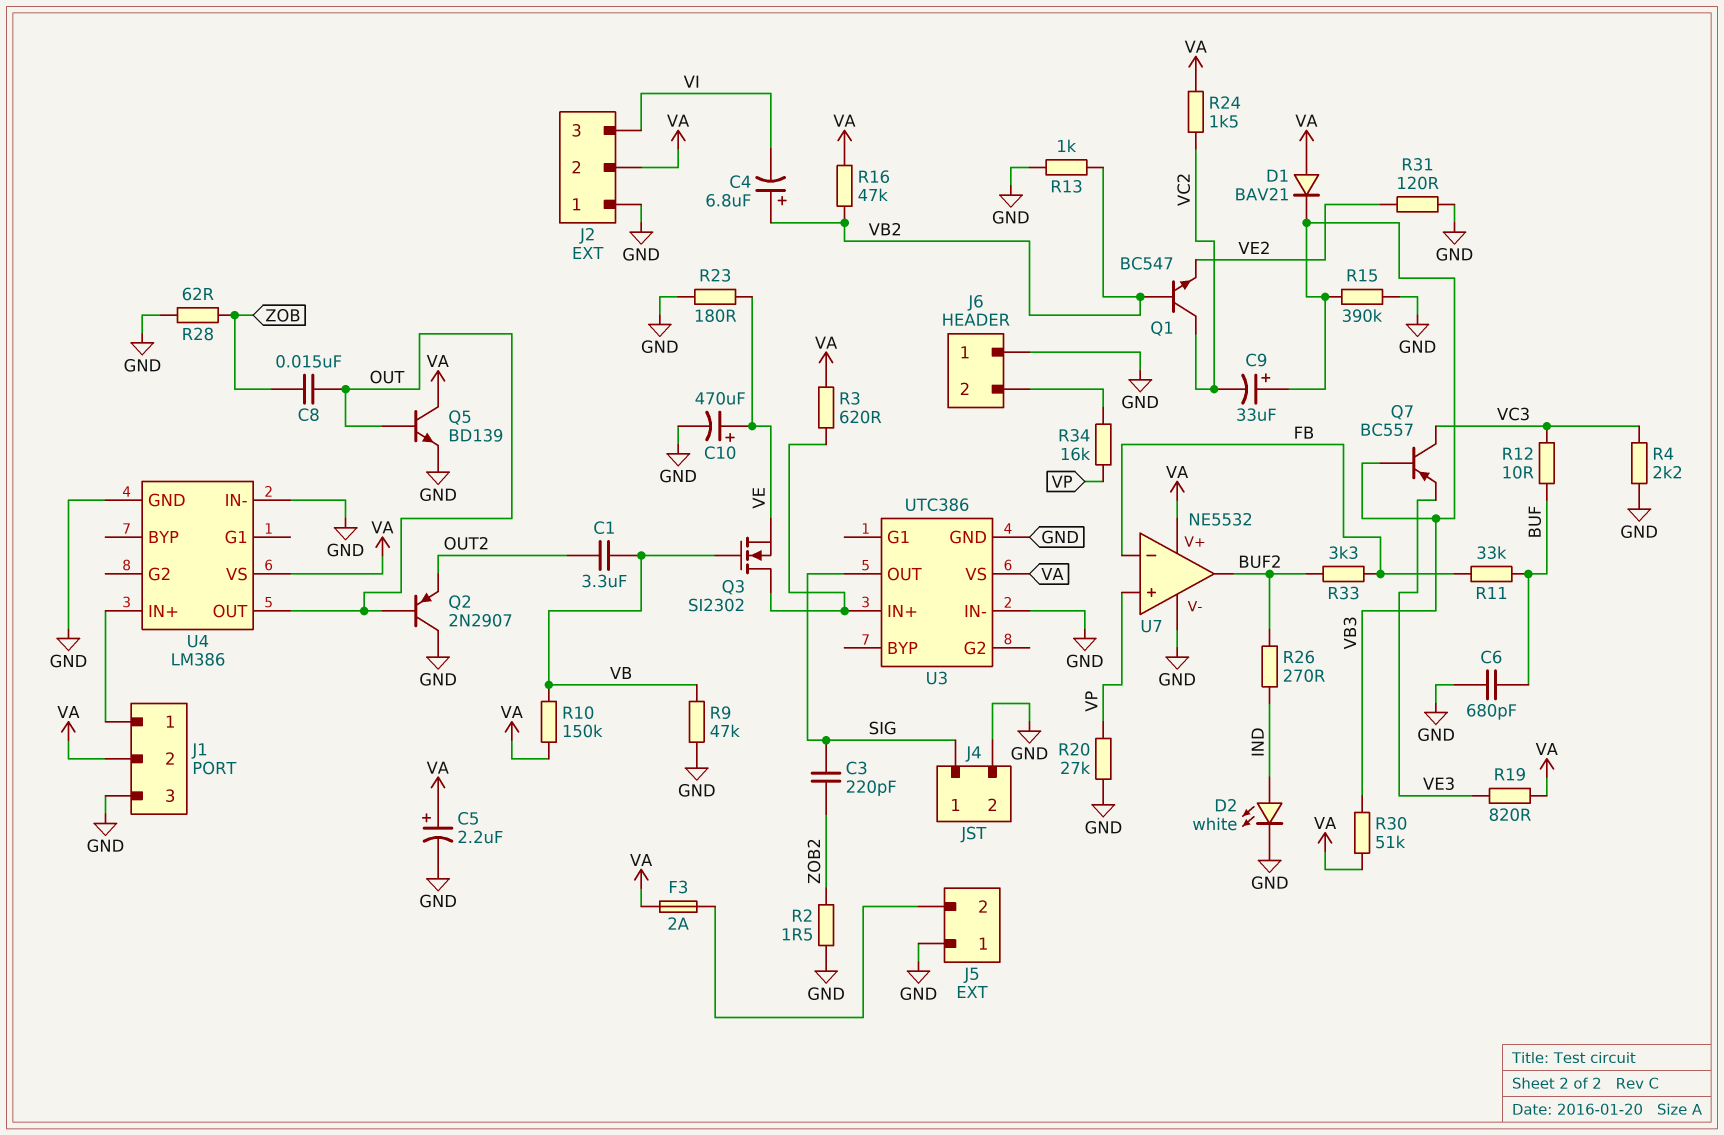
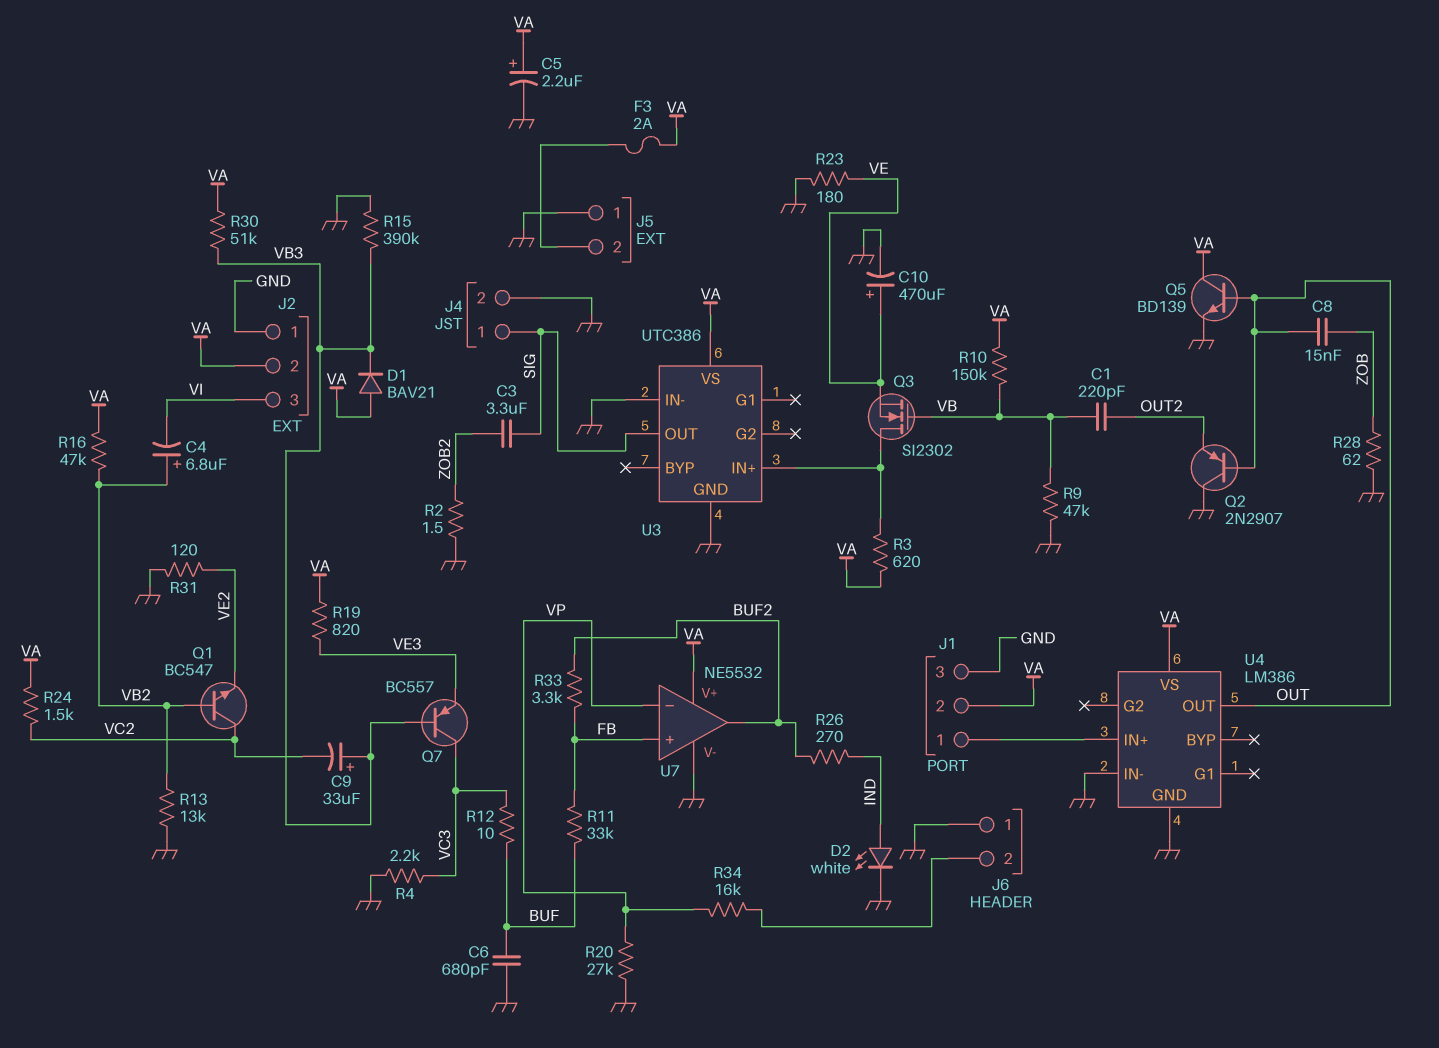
C1: 3.3uF (OUT2, VB) -> 220pF (OUT2, VB)
C3: 220pF (SIG, ZOB2) -> 3.3uF (SIG, ZOB2)
R13: 1k (GND, VB2) -> 13k (GND, VB2)
U7 pin in+: VP -> FB
U7 pin in-: FB -> VP

